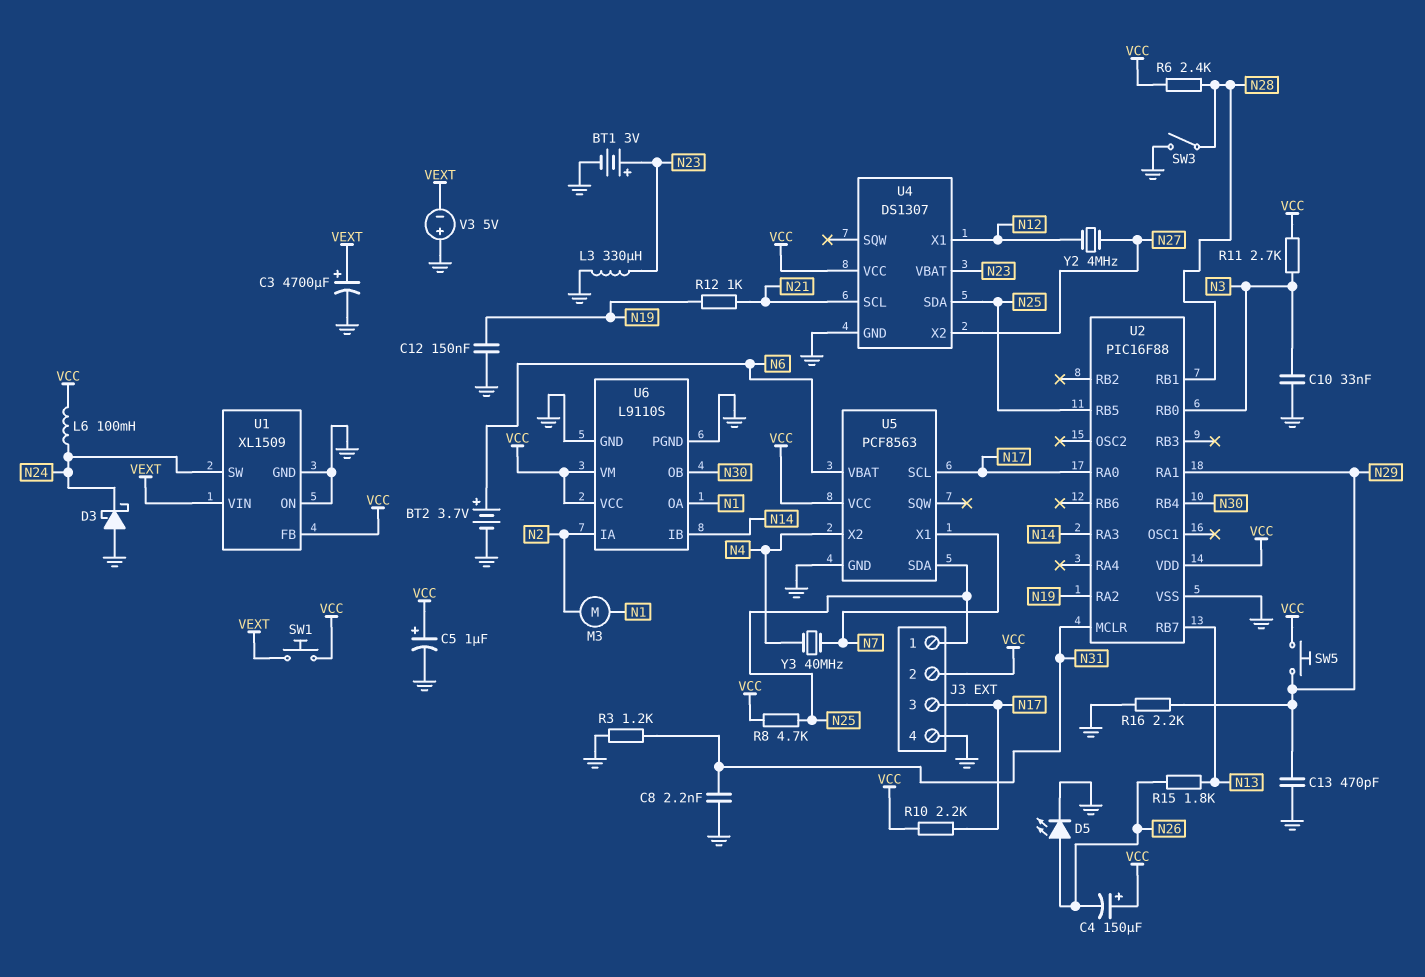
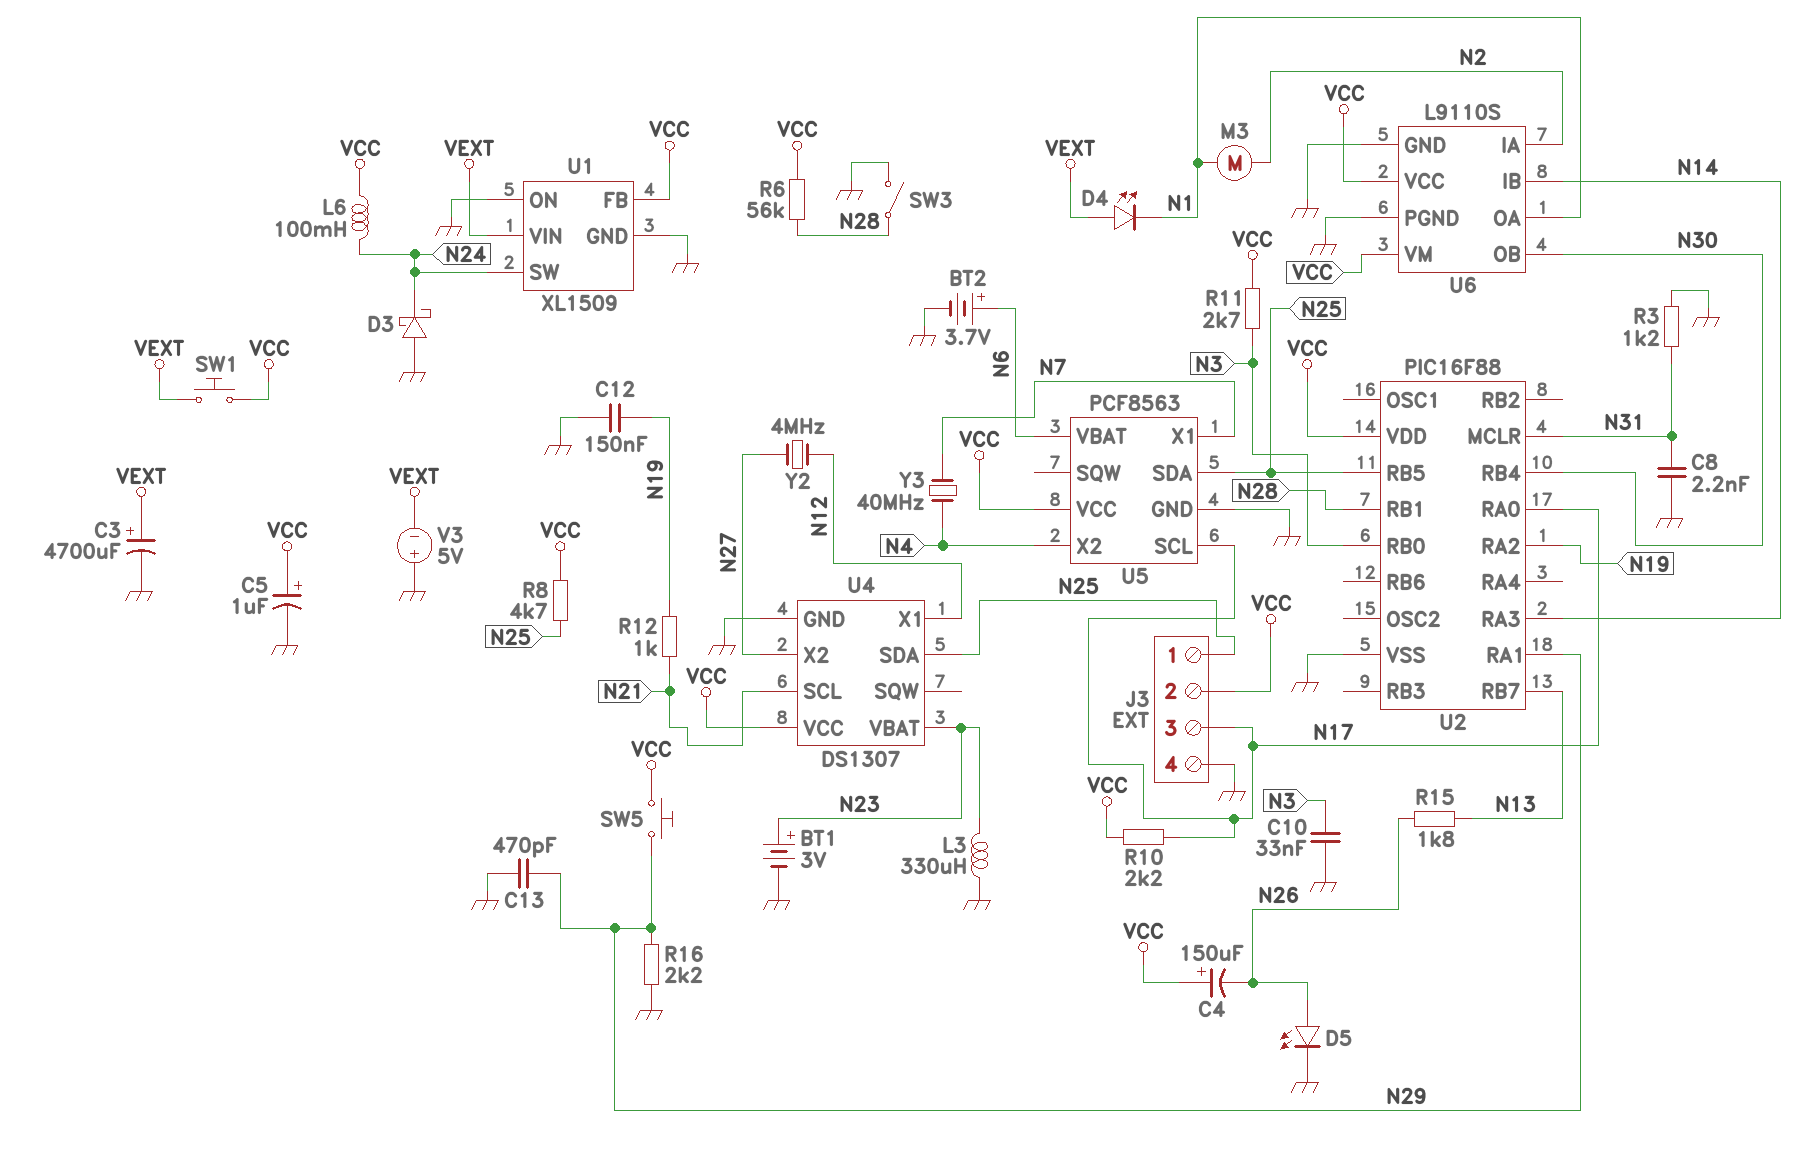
D4: none -> LED (A VEXT, K N1)
R6: 2.4k (N28, VCC) -> 56k (N28, VCC)

